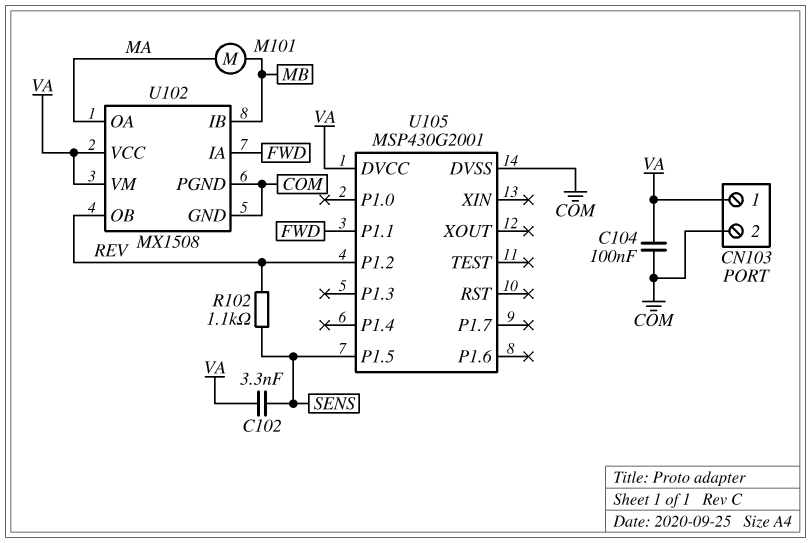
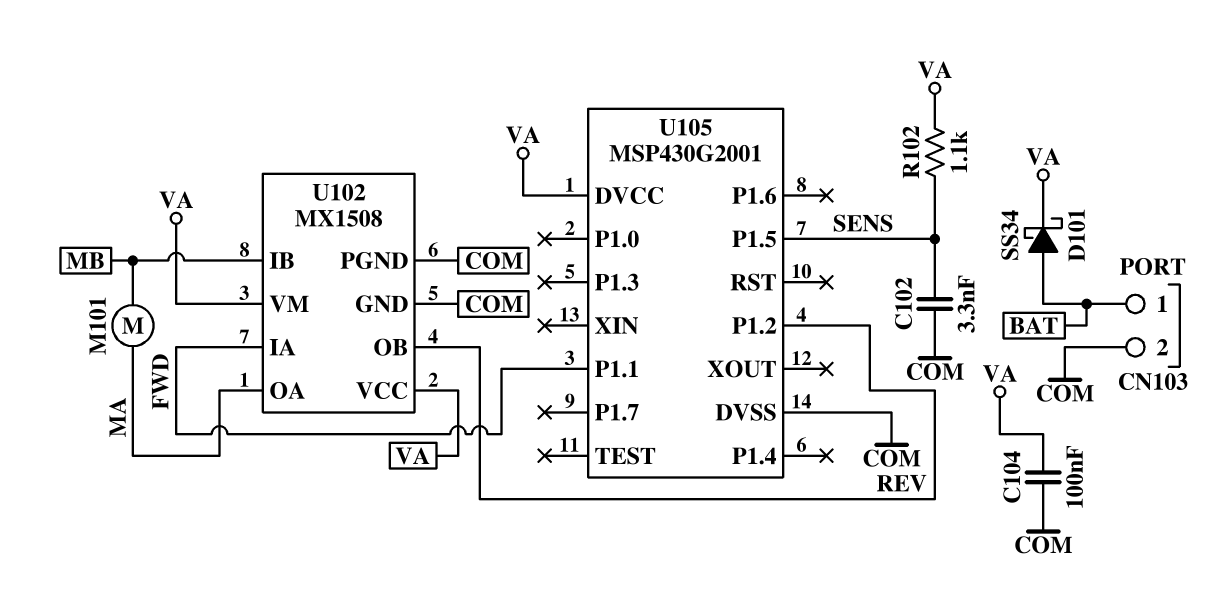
C102: 3.3nF (SENS, VA) -> 3.3nF (COM, SENS)
CN103 pin 1: VA -> BAT
D101: none -> schottky SS34 (A BAT, K VA)
R102: 1.1k (REV, SENS) -> 1.1k (SENS, VA)

